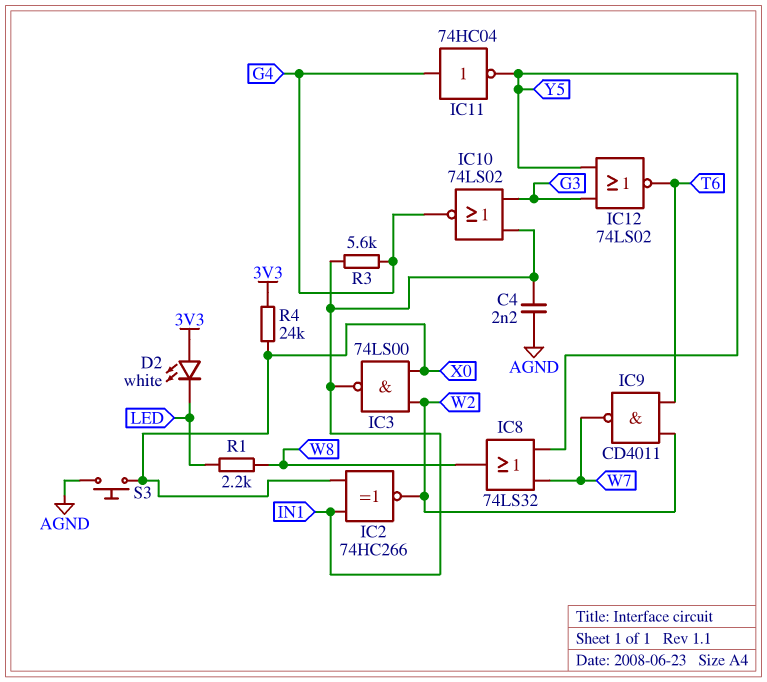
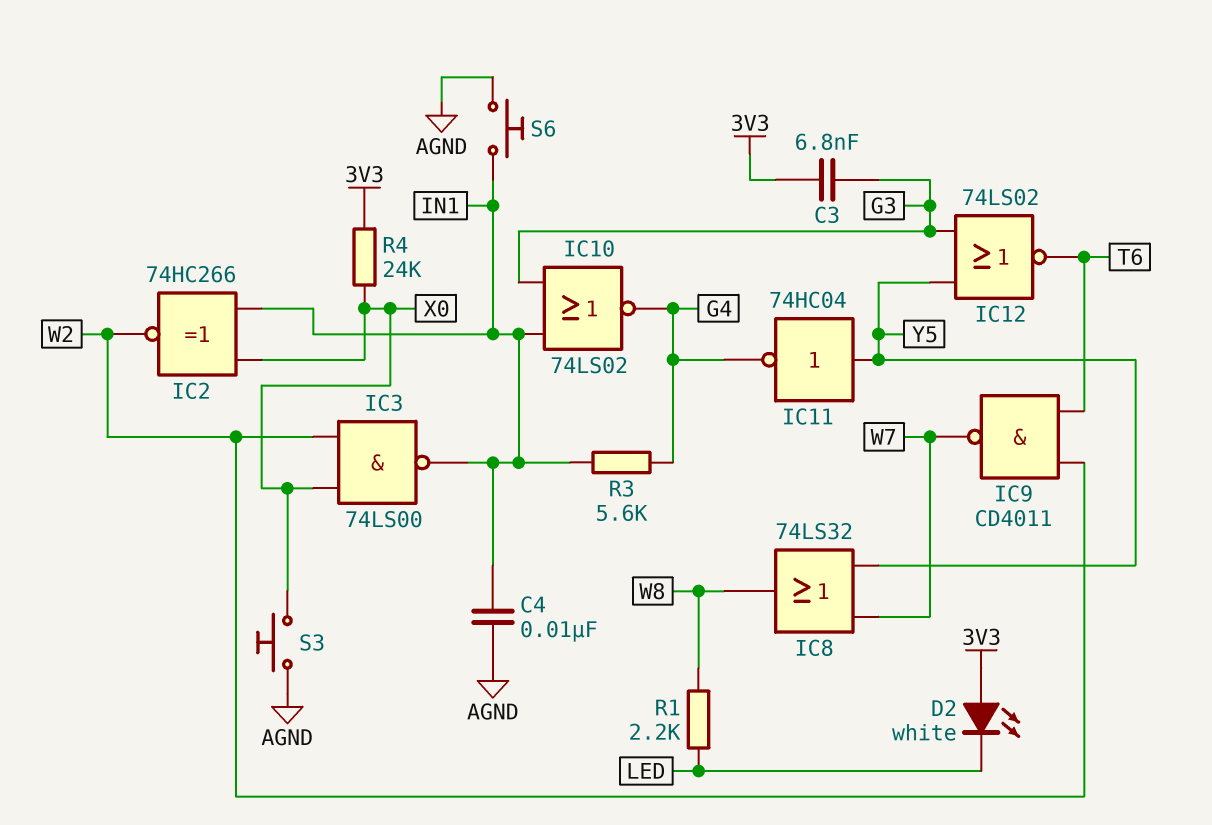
C3: none -> 6.8nF (3V3, G3)
C4: 2.2nF (AGND, IN1) -> 10nF (AGND, IN1)
IC11: NOT 74HC04 (in G4, out Y5) -> NOT 74HC04 (in Y5, out G4)
S6: none -> button (AGND, IN1)

